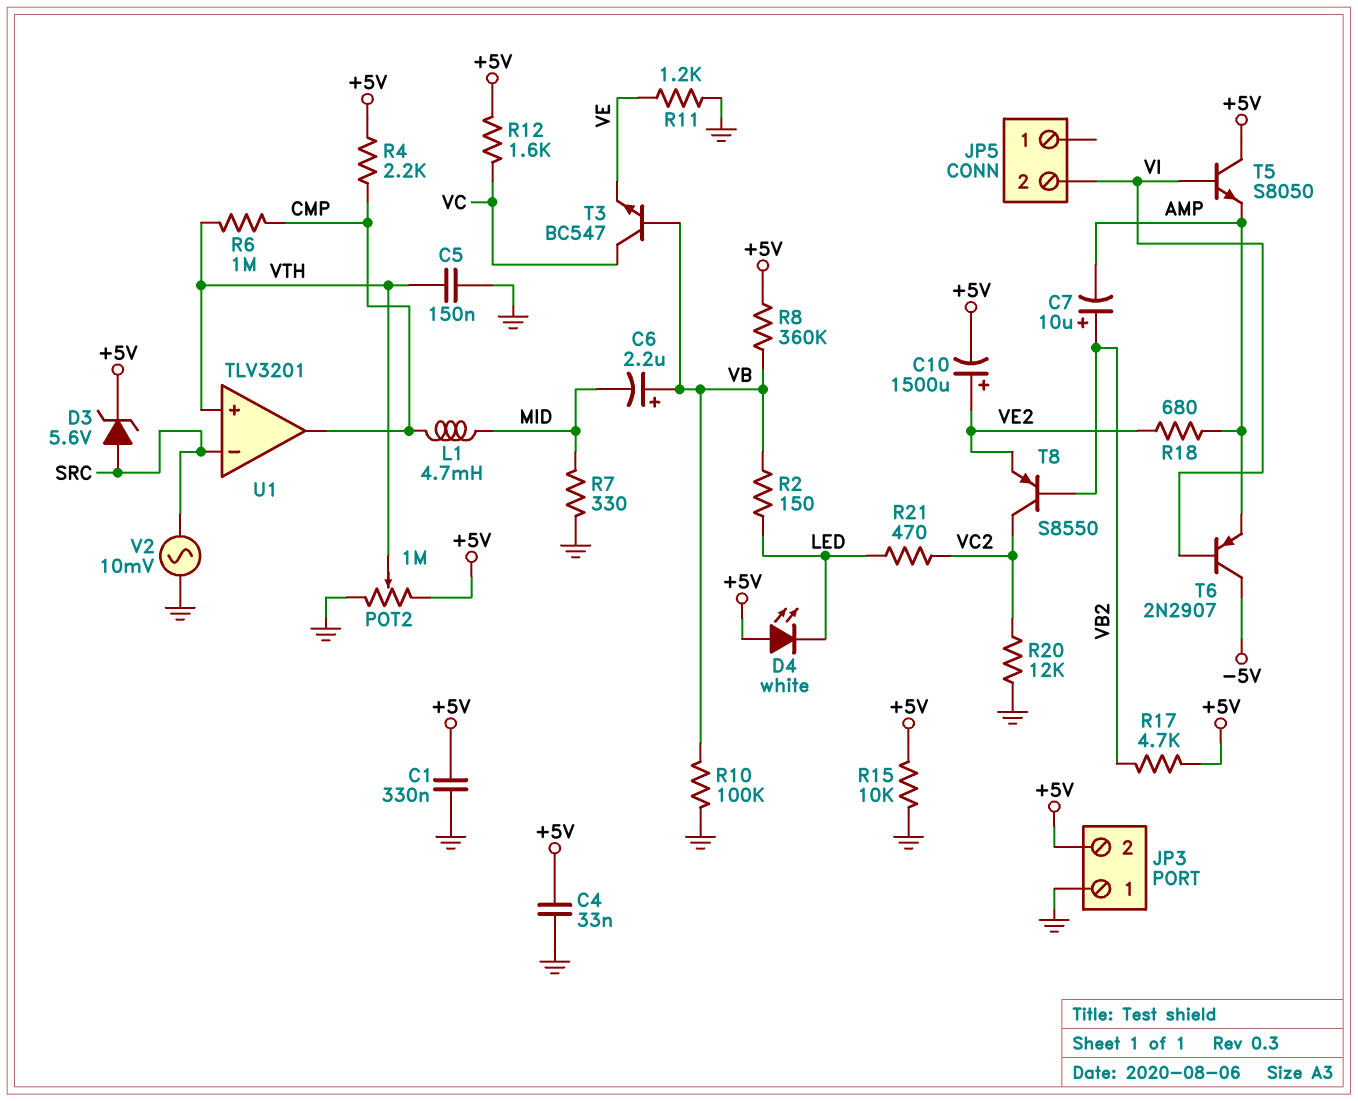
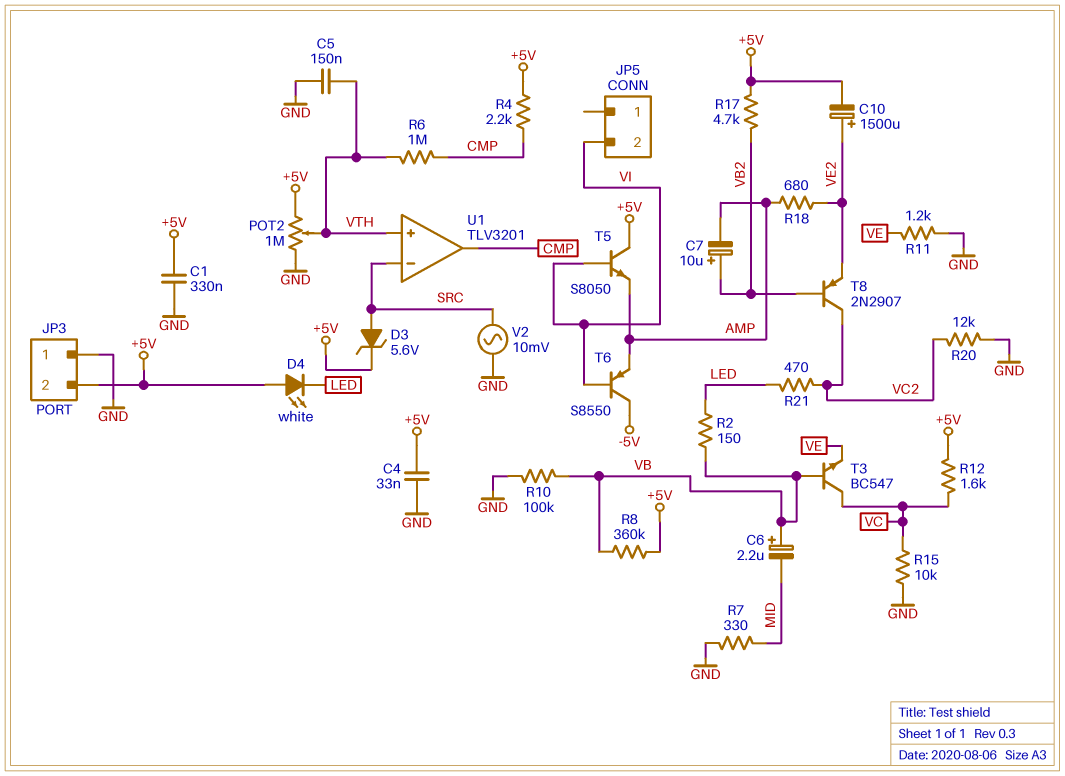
L1: 4.7mH (CMP, MID) -> none
R15: 10k (+5V, GND) -> 10k (GND, VC)
T6: PNP 2N2907 (B VI, C -5V, E AMP) -> PNP S8550 (B VI, C -5V, E AMP)
T8: PNP S8550 (B VB2, C VC2, E VE2) -> PNP 2N2907 (B VB2, C VC2, E VE2)

